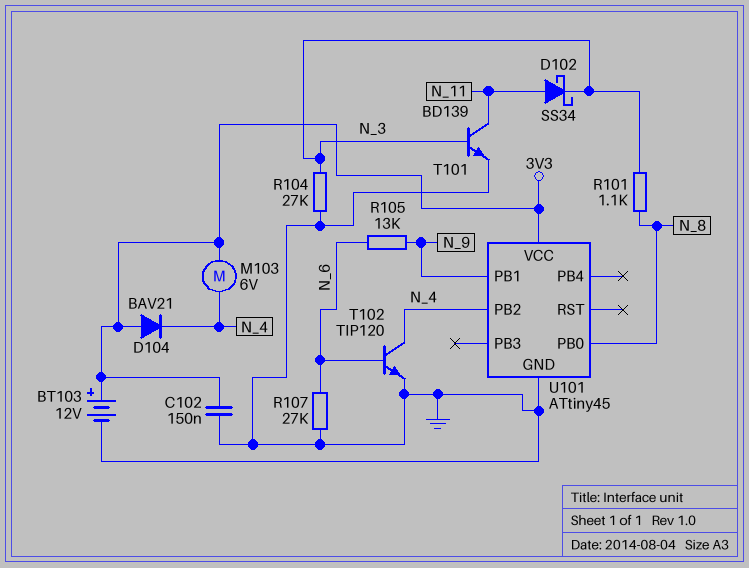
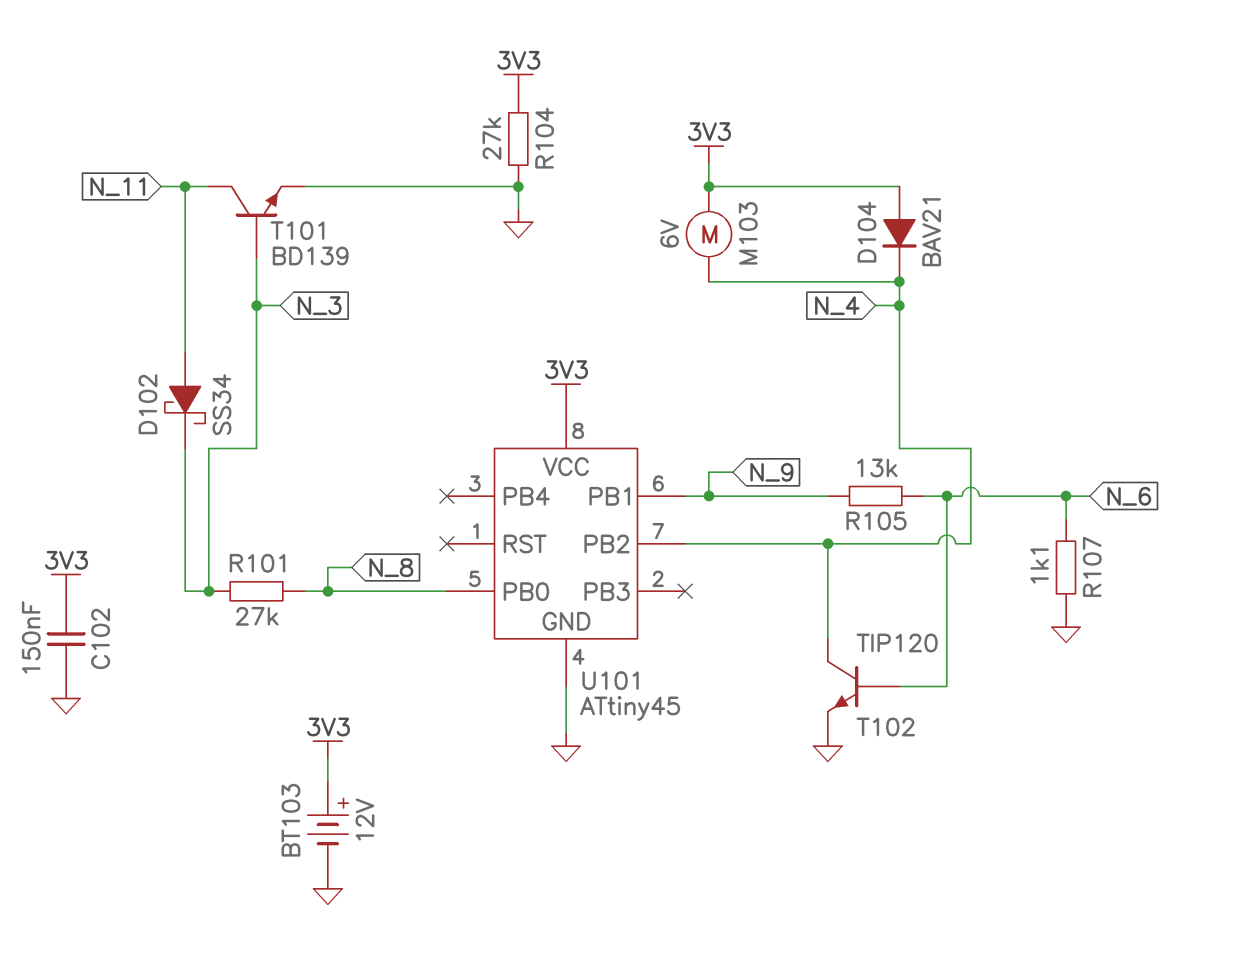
R101: 1.1k (N_3, N_8) -> 27k (N_3, N_8)
R104: 27k (GND, N_3) -> 27k (3V3, GND)
R107: 27k (GND, N_6) -> 1.1k (GND, N_6)

